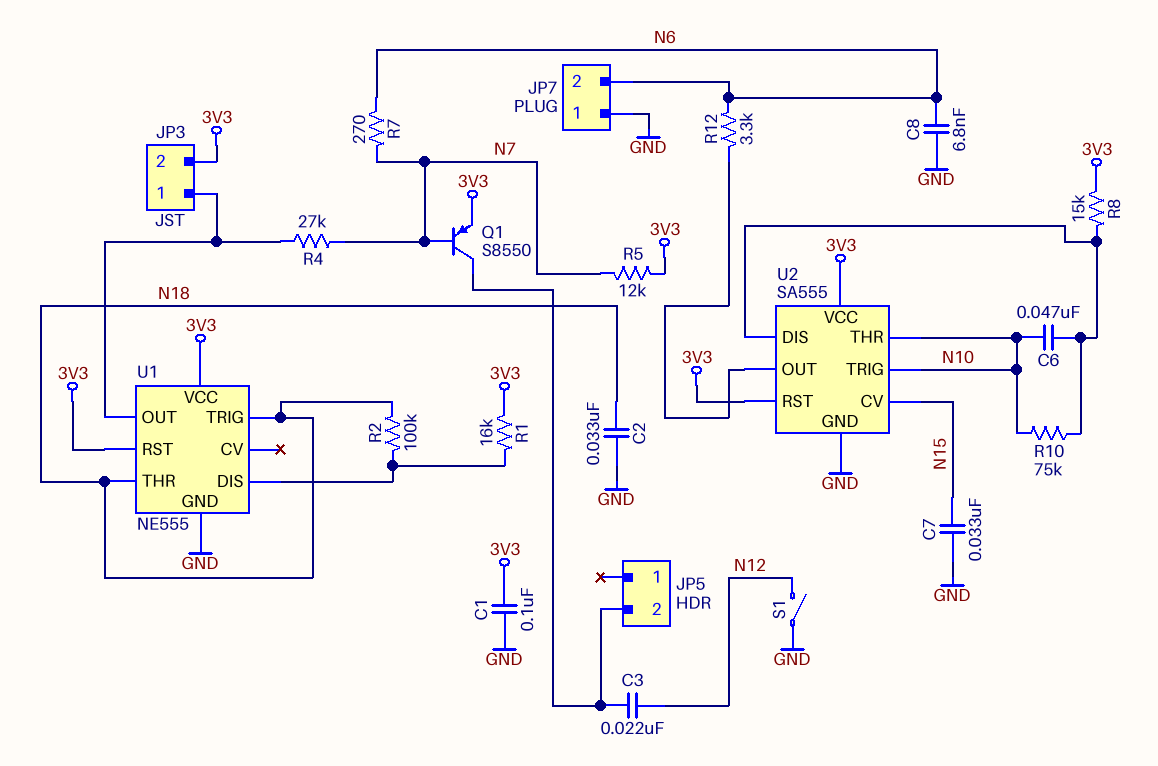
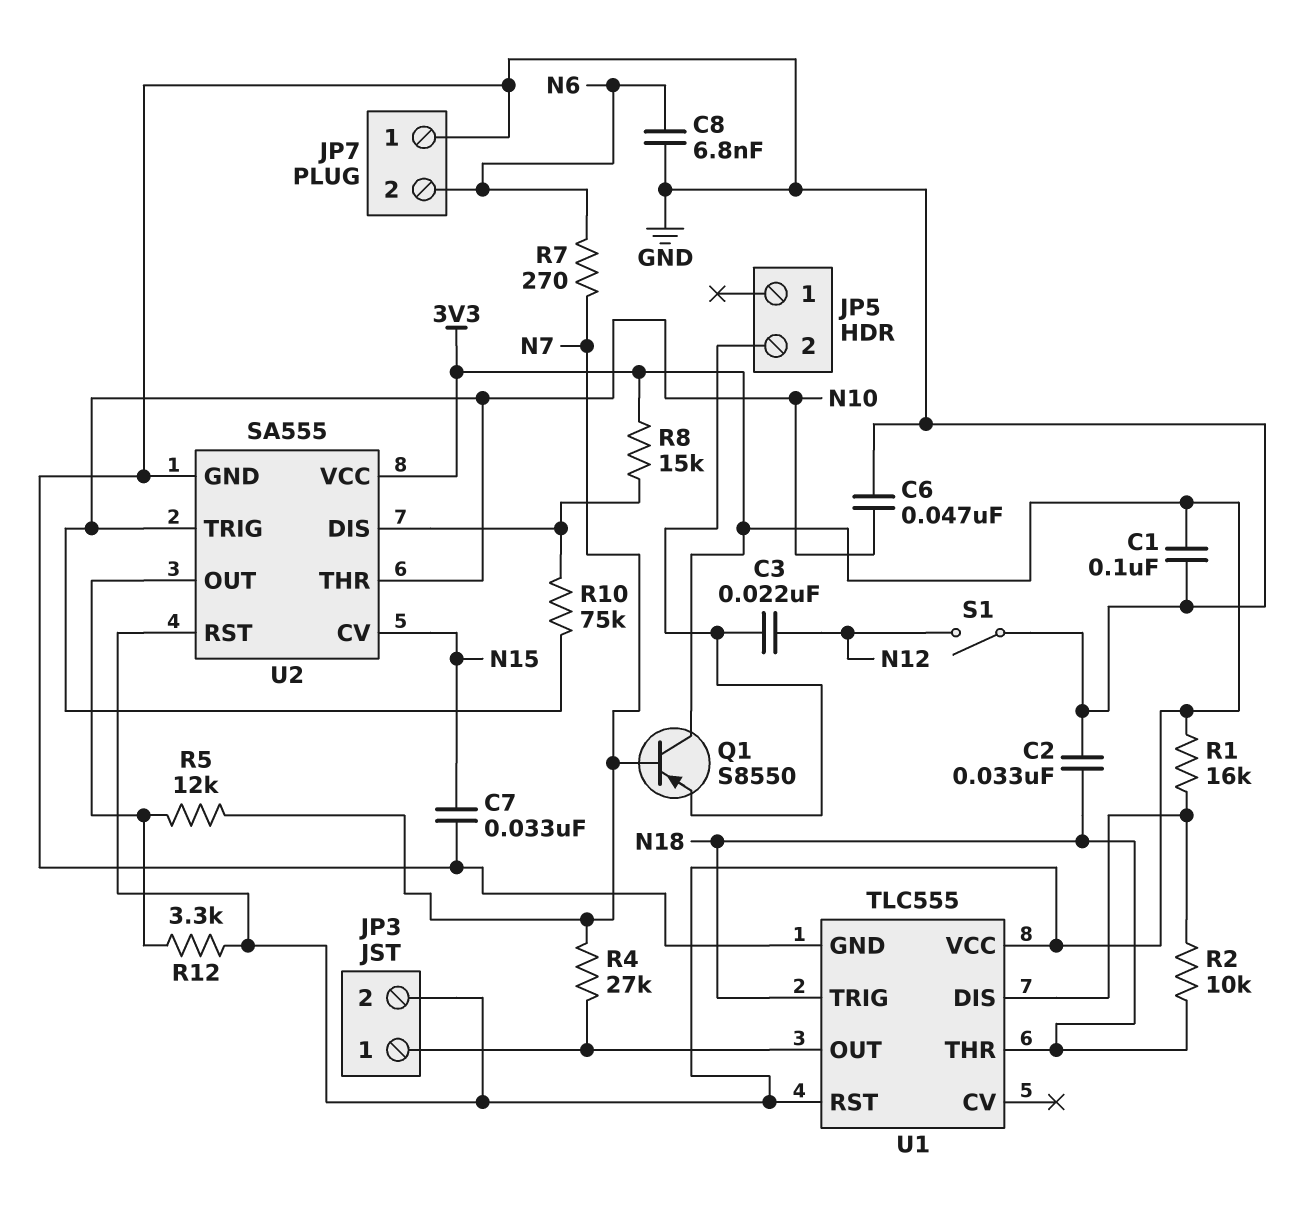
C6: 47nF (N10, U2/DIS) -> 47nF (GND, N10)
Q1: PNP S8550 (B N7, C JP5/2, E 3V3) -> PNP S8550 (B N7, C 3V3, E JP5/2)
R2: 100k (N18, U1/DIS) -> 10k (N18, U1/DIS)
R5: 12k (3V3, N7) -> 12k (N7, U2/OUT)
R12: 3.3k (N6, U2/OUT) -> 3.3k (3V3, U2/OUT)
U1: NE555 -> TLC555

